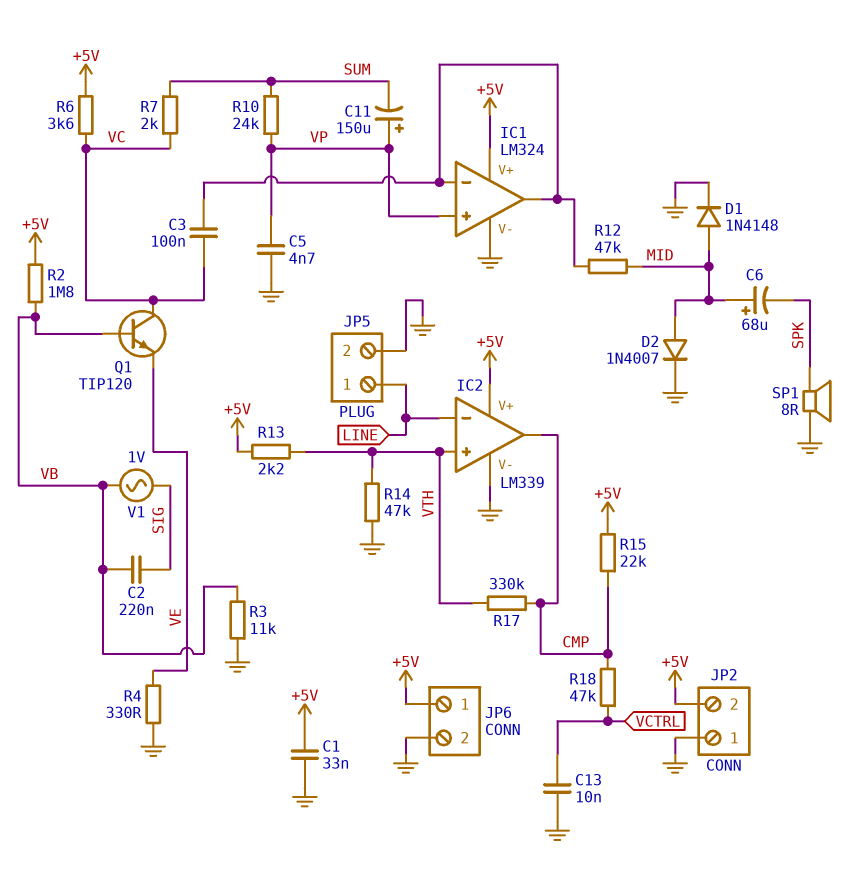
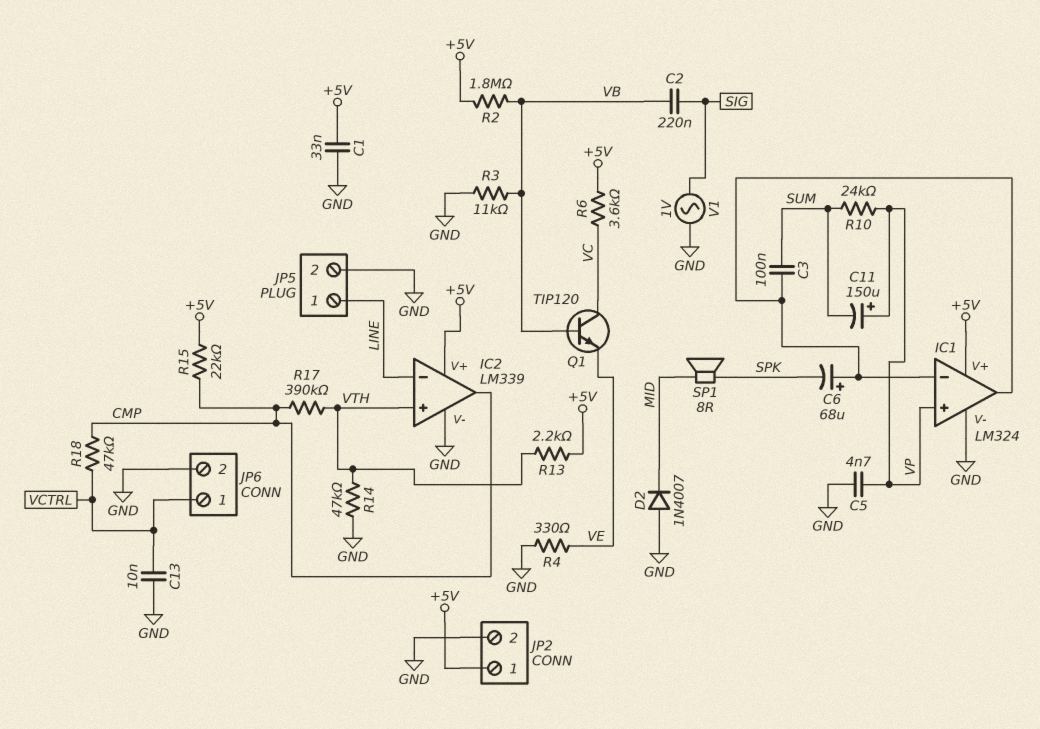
C3: 100nF (IC1/in-, VC) -> 100nF (IC1/in-, SUM)
C6: 68uF (plus MID, minus SPK) -> 68uF (plus IC1/in-, minus SPK)
D1: diode 1N4148 (A MID, K GND) -> none
D2: diode 1N4007 (A MID, K GND) -> diode 1N4007 (A GND, K MID)
JP2 pin 1: GND -> +5V
JP2 pin 2: +5V -> GND
JP6 pin 1: +5V -> VCTRL
R7: 2k (SUM, VC) -> none
R12: 47k (IC1/in-, MID) -> none
R17: 330k (CMP, VTH) -> 390k (CMP, VTH)
SP1: speaker 8R (GND, SPK) -> speaker 8R (MID, SPK)
V1: AC 1V (SIG, VB) -> AC 1V (GND, SIG)

